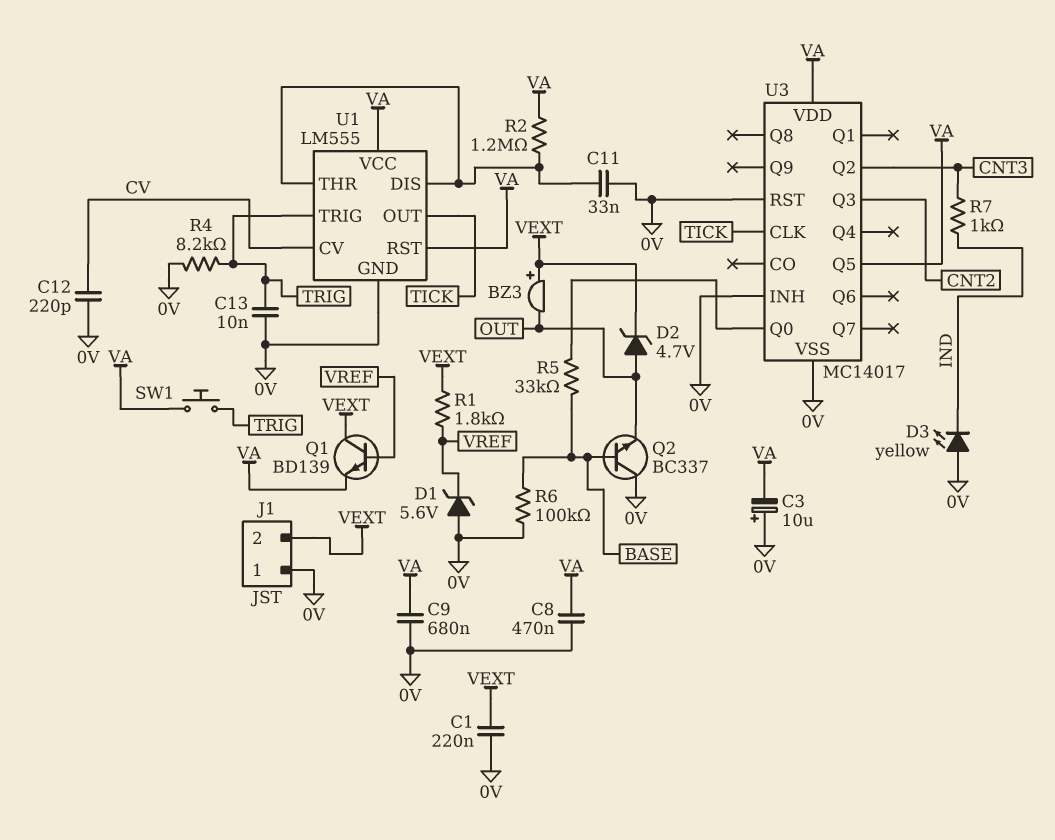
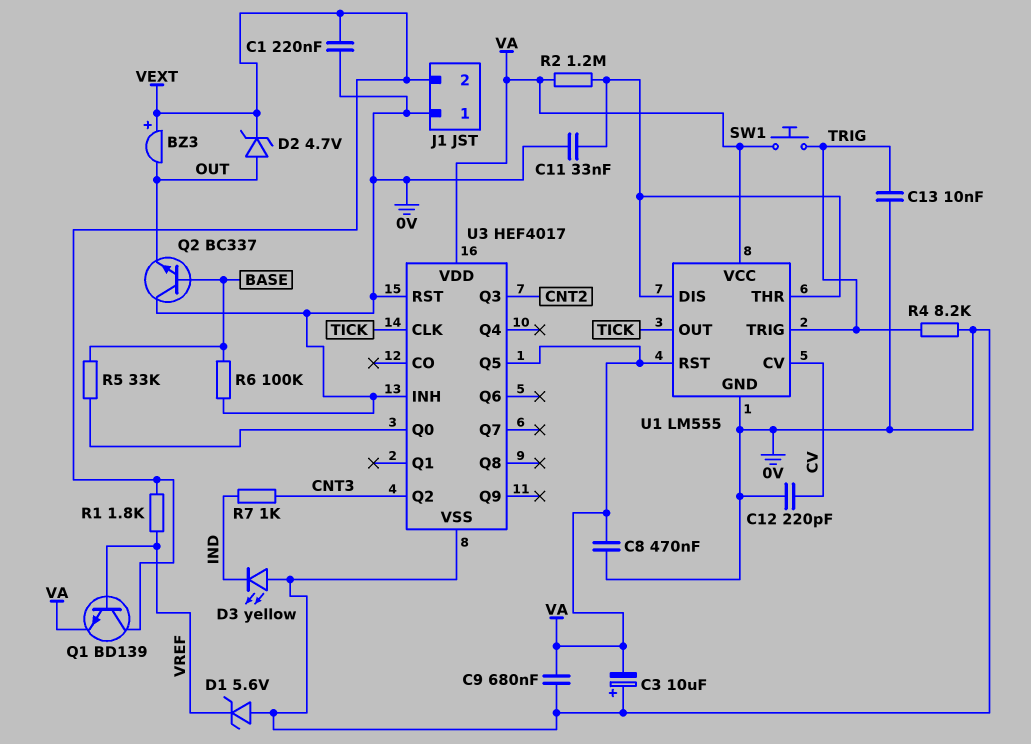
U3: MC14017 -> HEF4017

